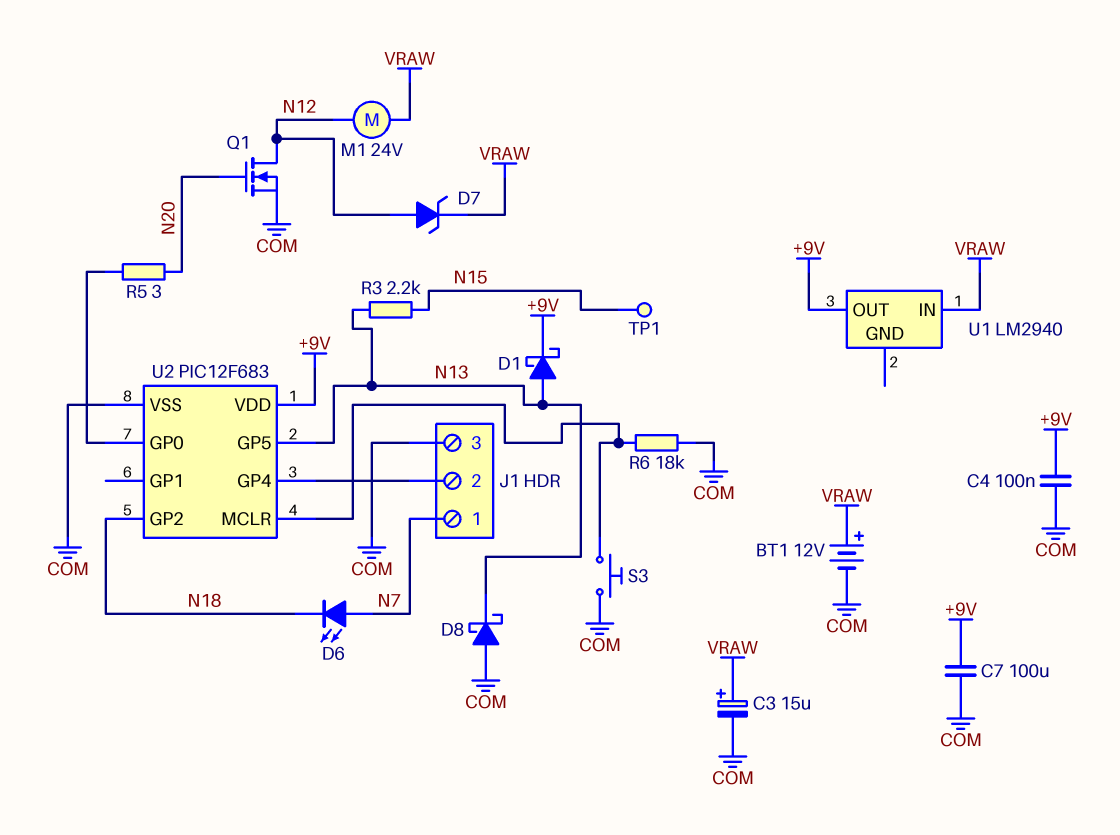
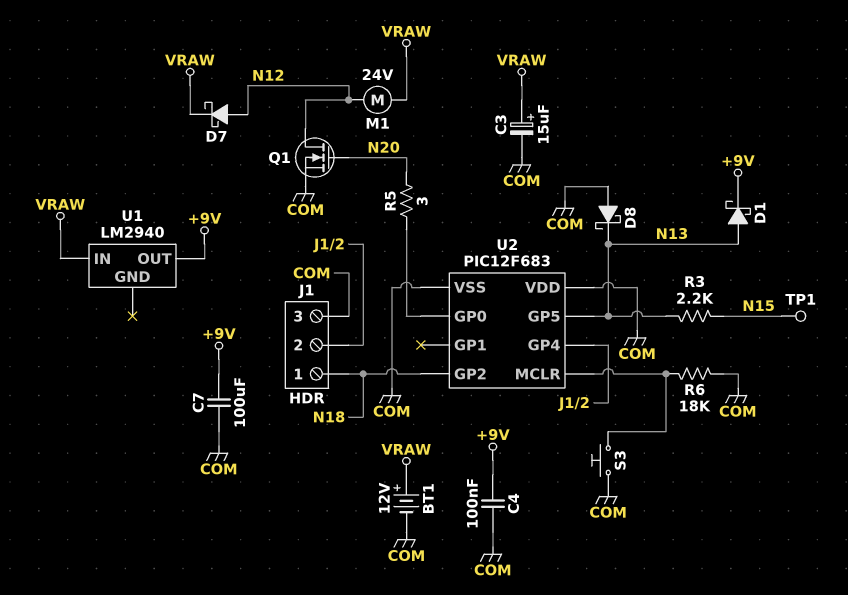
D6: LED (A N7, K N18) -> none
D7: zener (A N12, K VRAW) -> schottky (A N12, K VRAW)
J1 pin 1: N7 -> N18
U2 pin VDD: +9V -> COM

